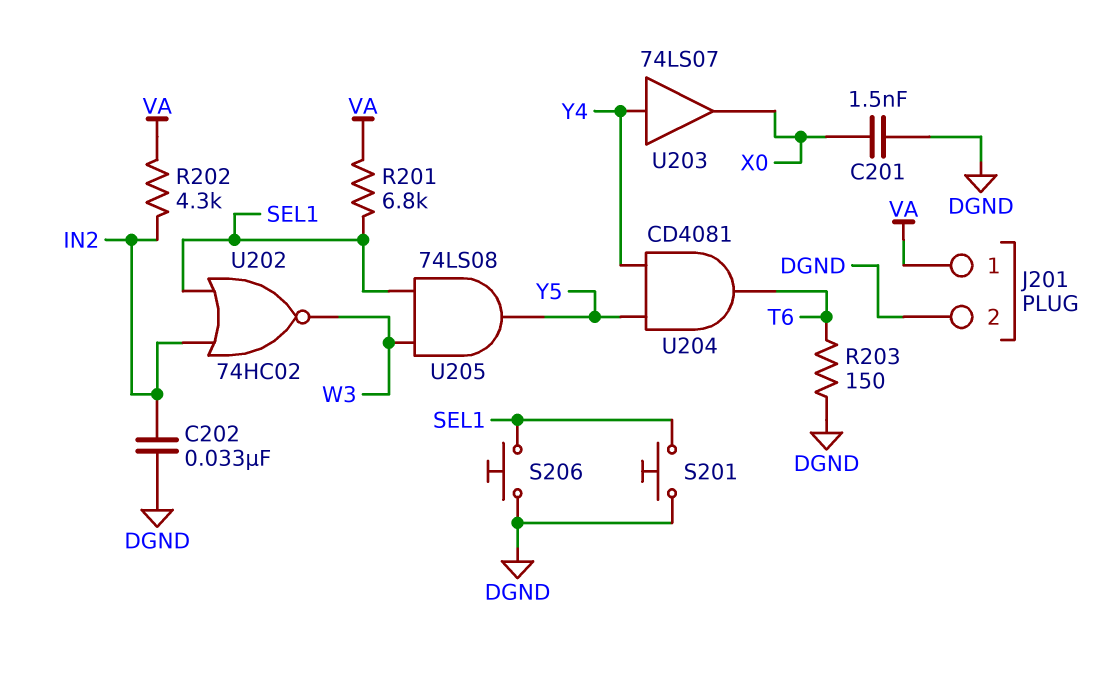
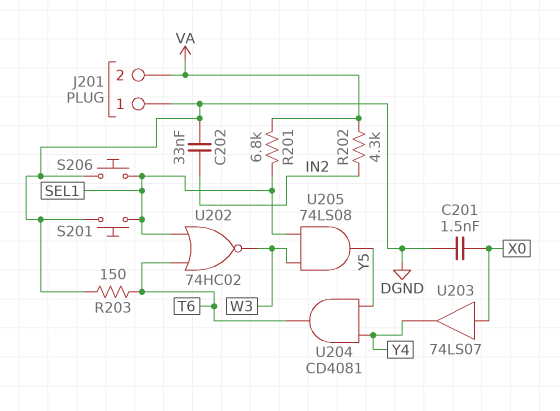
J201 pin 1: VA -> DGND
J201 pin 2: DGND -> VA
U202: NOR 74HC02 (in IN2, in SEL1, out W3) -> NOR 74HC02 (in SEL1, in T6, out W3)
U203: buffer 74LS07 (in Y4, out X0) -> buffer 74LS07 (in X0, out Y4)

